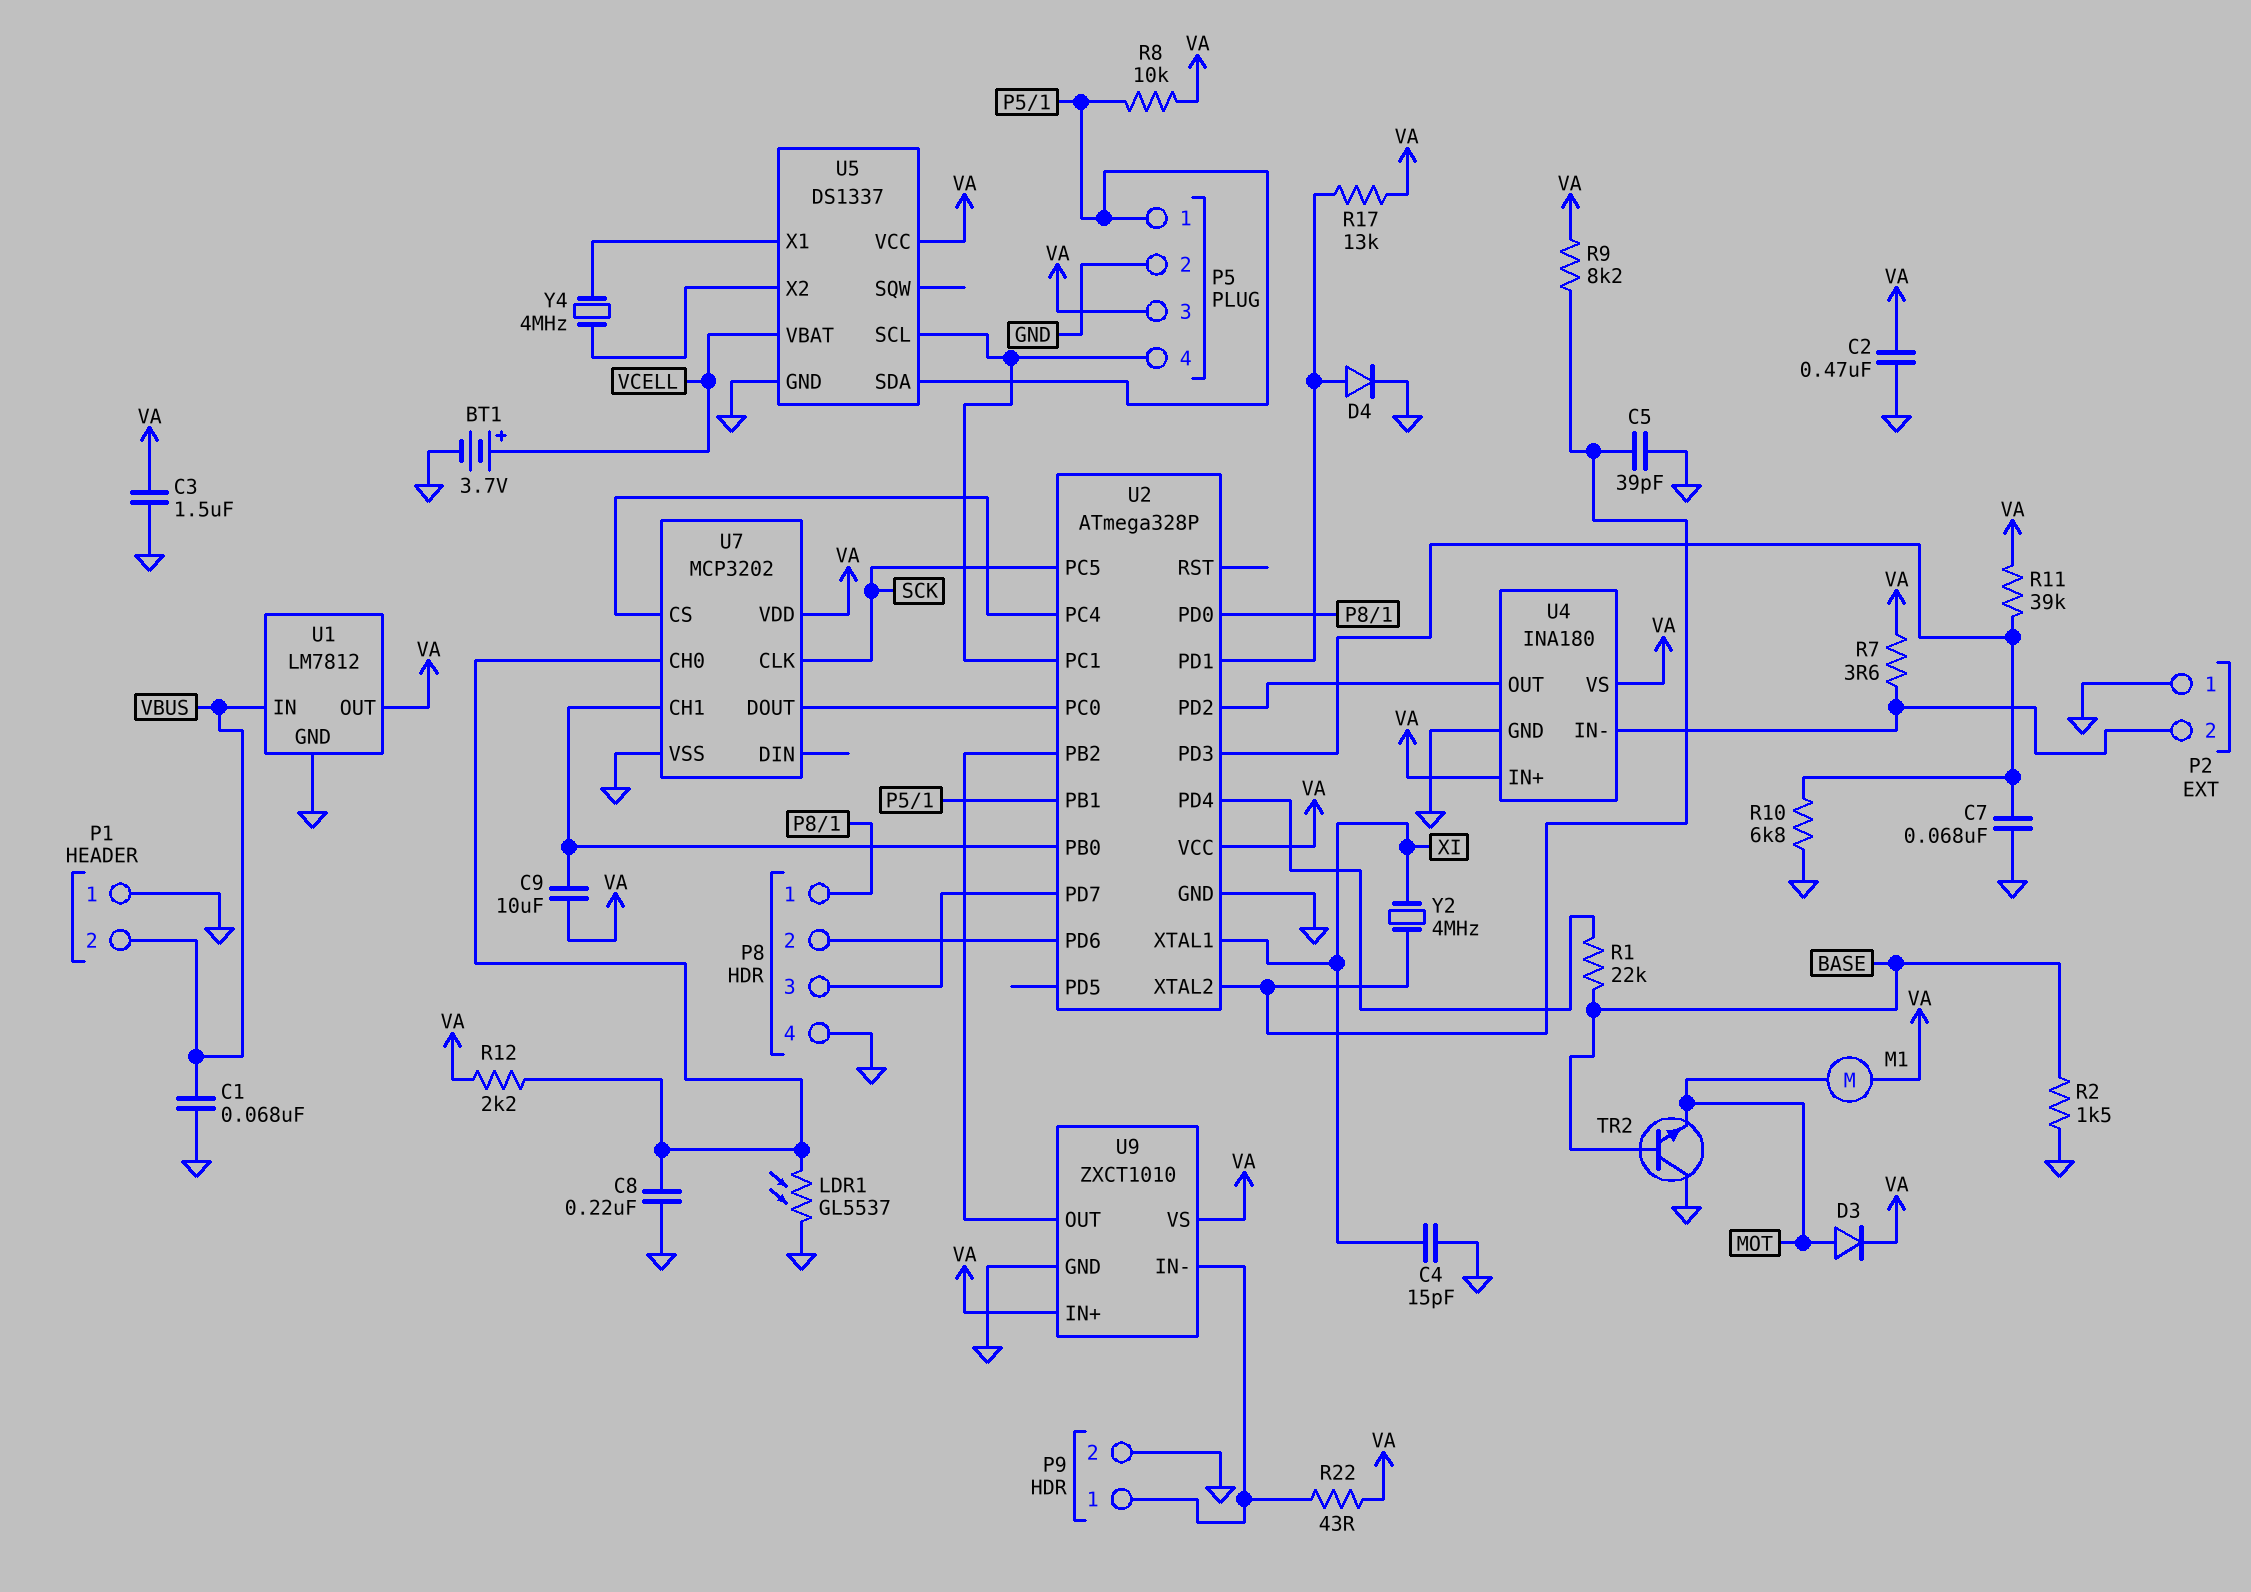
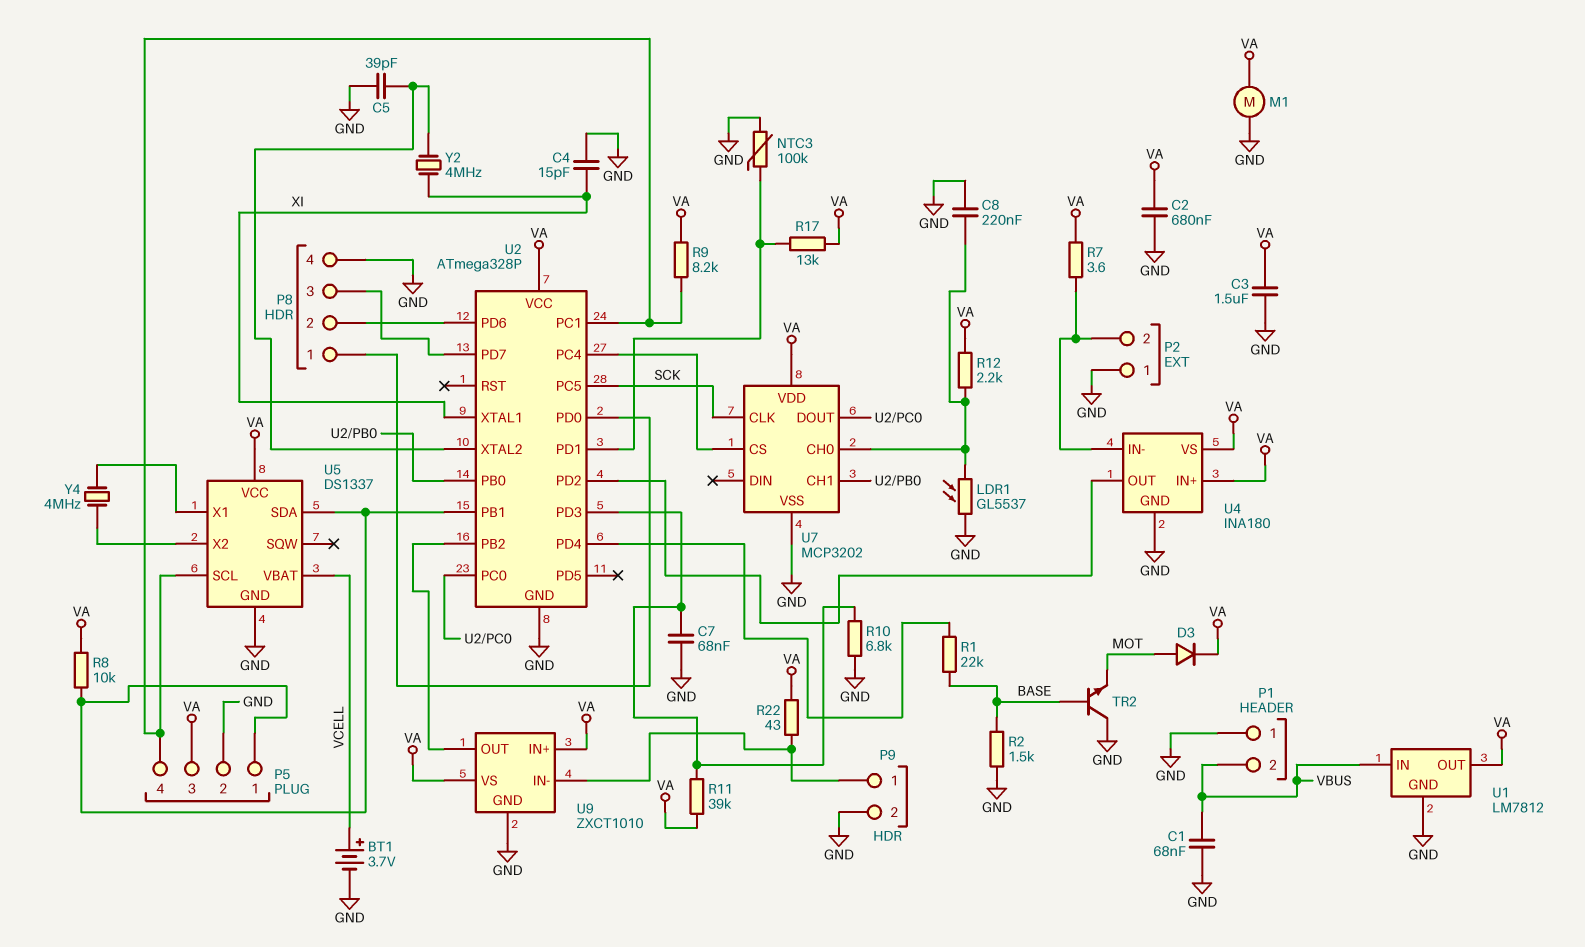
C2: 470nF (GND, VA) -> 680nF (GND, VA)
C9: 10uF (U2/PB0, VA) -> none
D4: diode (A U2/PD1, K GND) -> none
M1: motor (MOT, VA) -> motor (GND, VA)
NTC3: none -> 100k (GND, U2/PD1)
R9: 8.2k (U2/XTAL2, VA) -> 8.2k (P5/4, VA)

